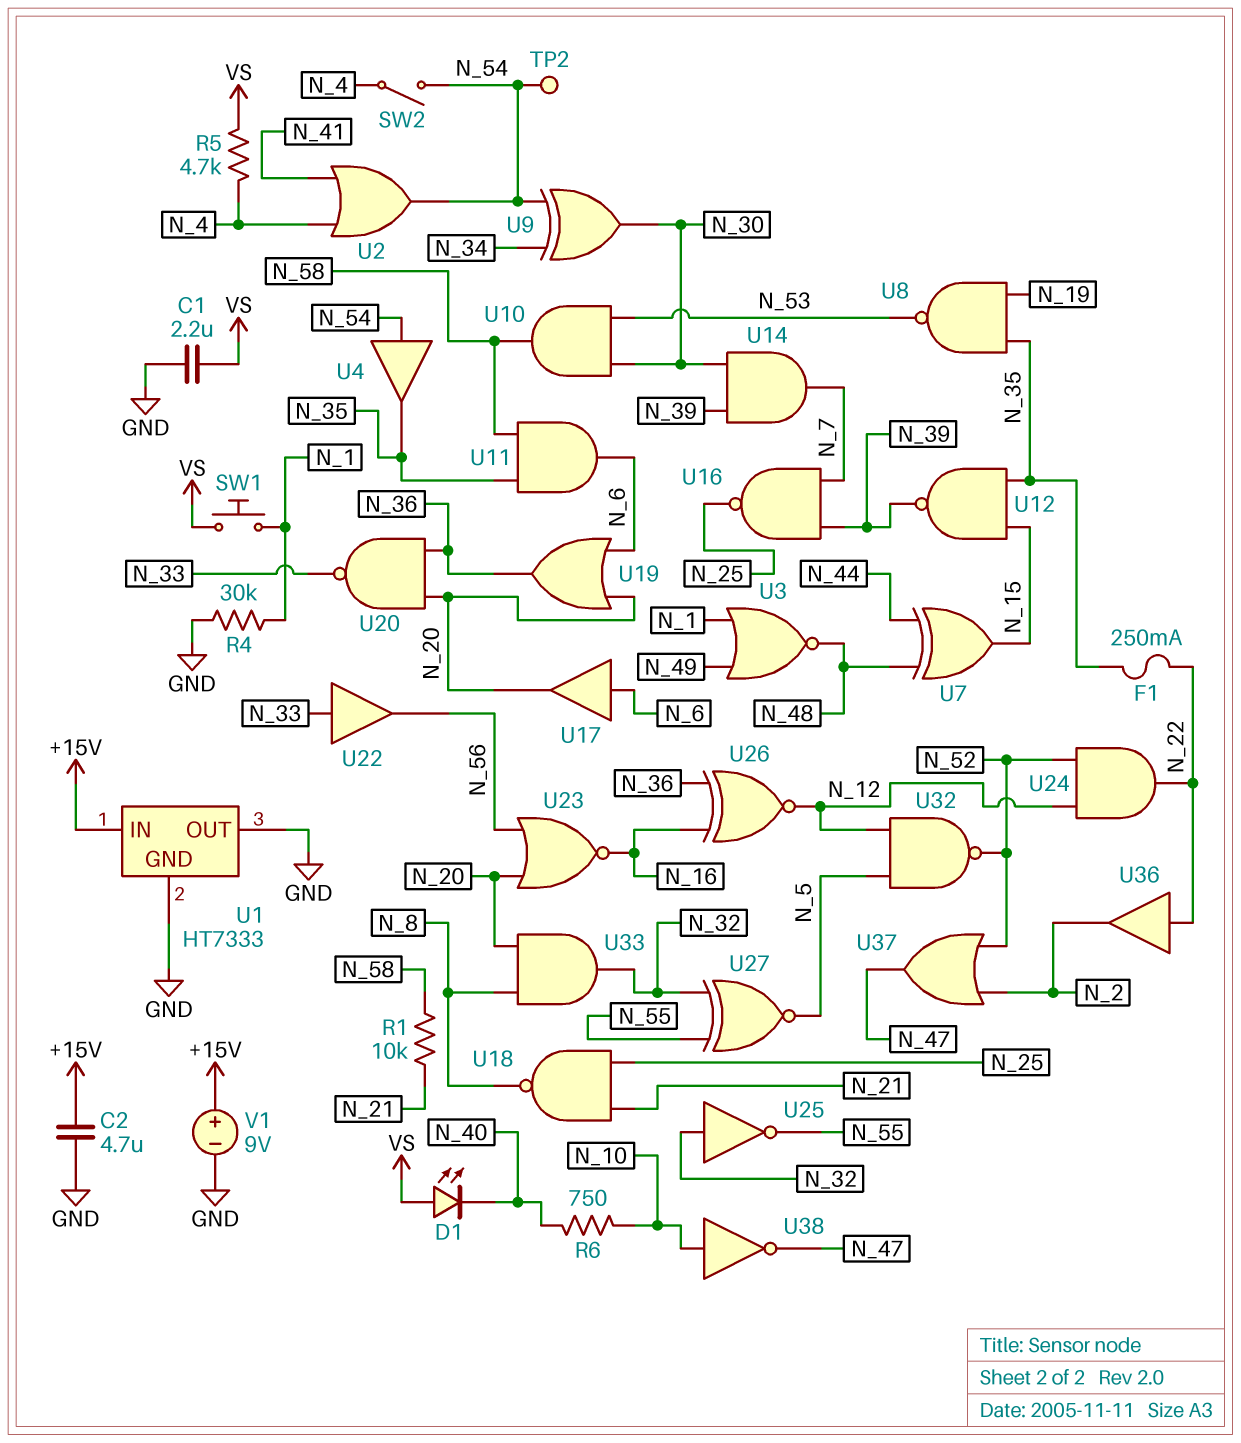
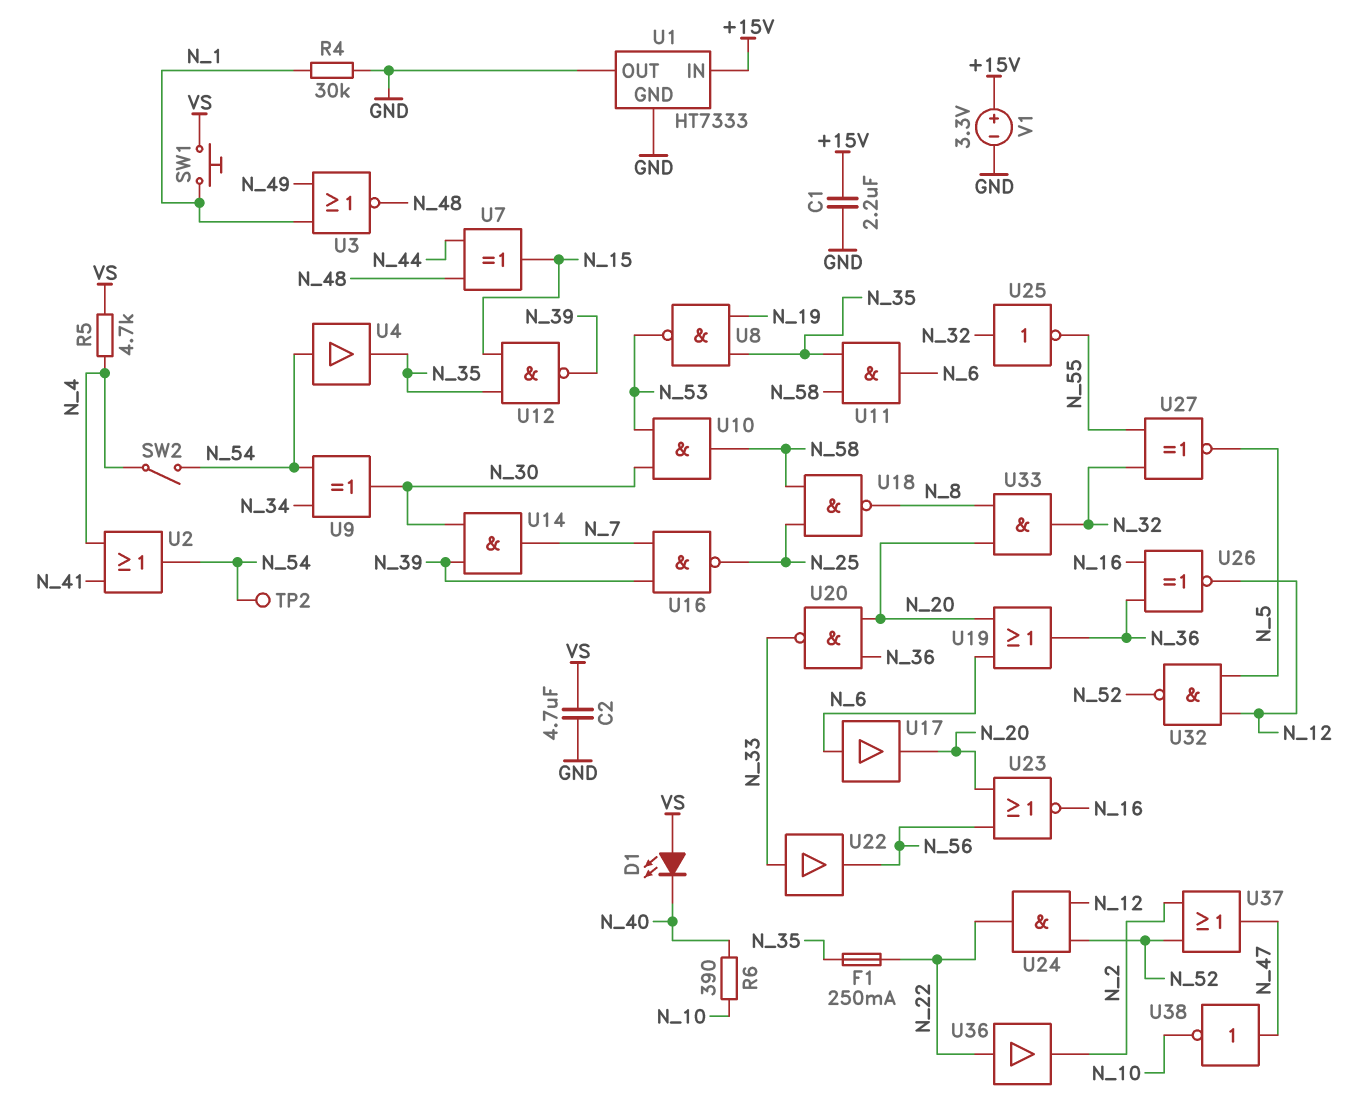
C1: 2.2uF (GND, VS) -> 2.2uF (+15V, GND)
C2: 4.7uF (+15V, GND) -> 4.7uF (GND, VS)
R1: 10k (N_21, N_58) -> none
R6: 750 (N_10, N_40) -> 390 (N_10, N_40)
U18: NAND (in N_21, in N_25, out N_8) -> NAND (in N_25, in N_58, out N_8)
U38: NOT (in N_10, out N_47) -> NOT (in N_47, out N_10)
V1: 9V (plus +15V, minus GND) -> 3.3V (plus +15V, minus GND)

